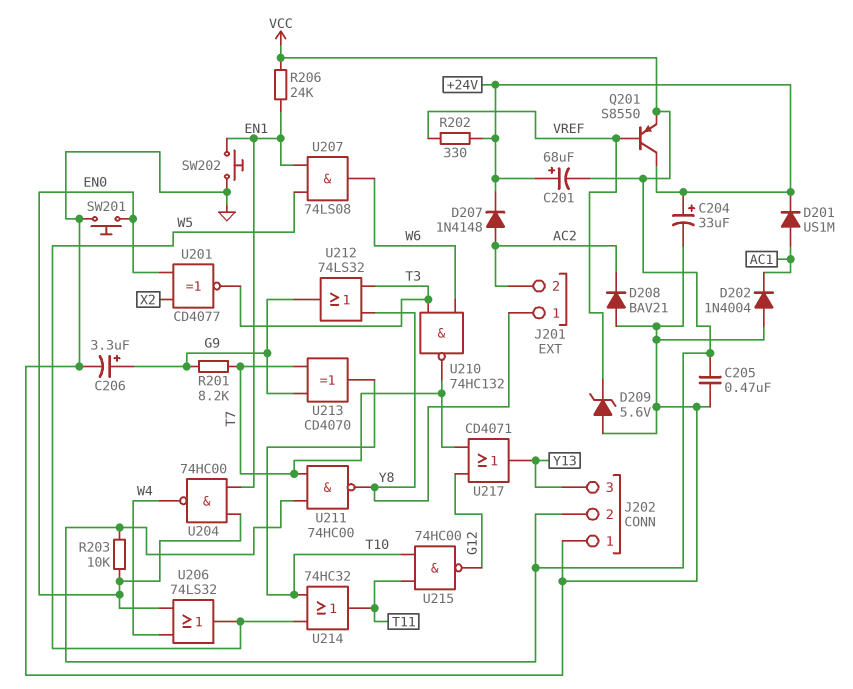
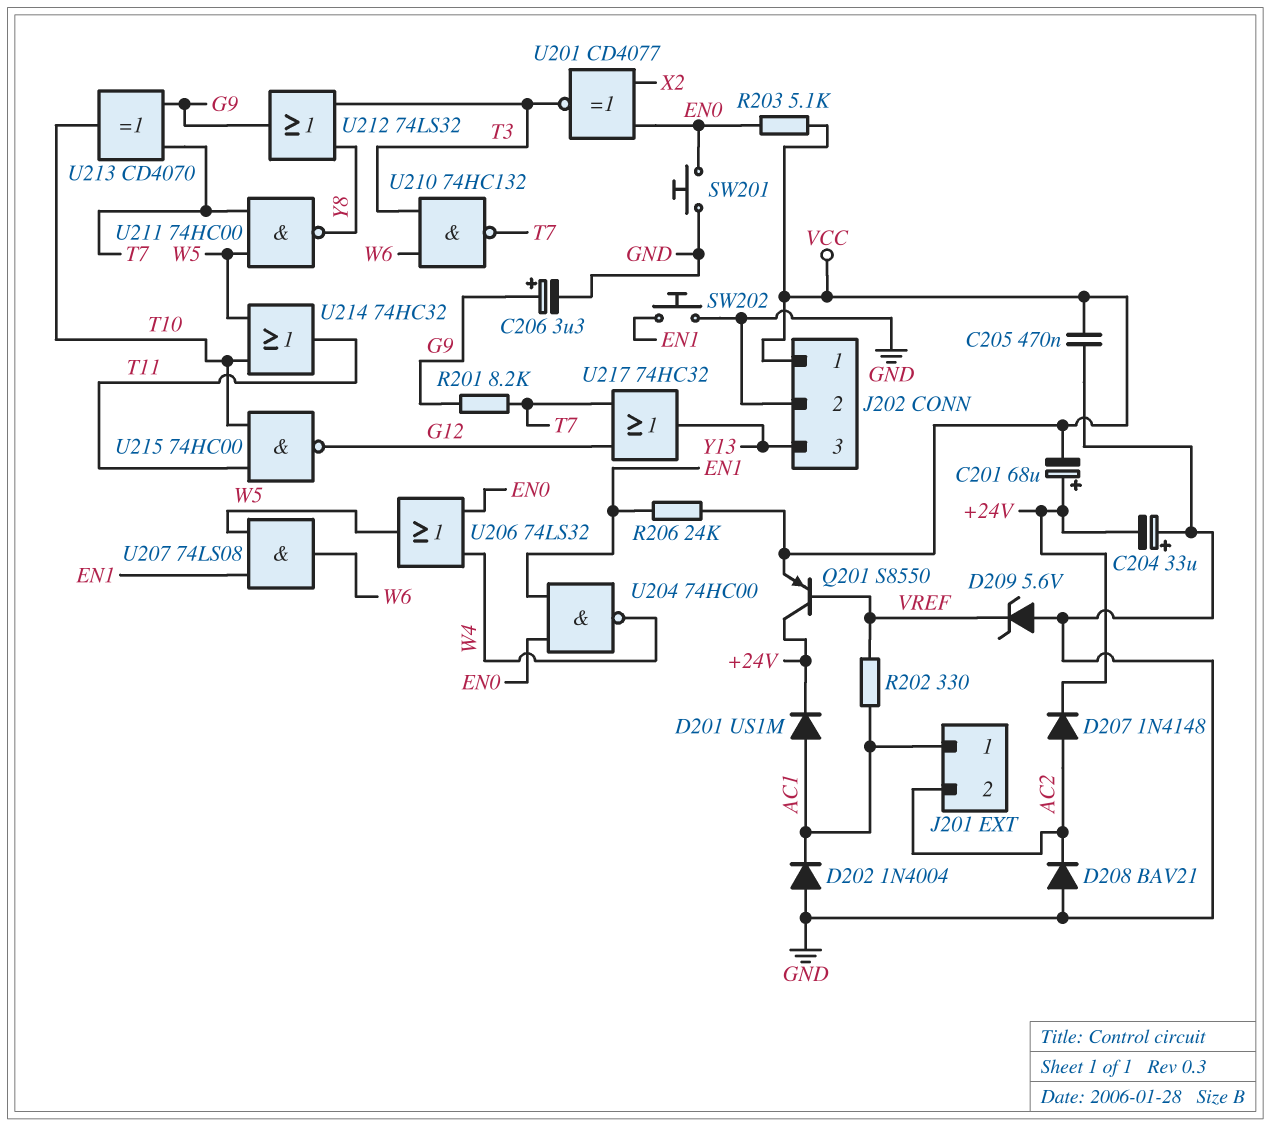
C204: 33uF (plus +24V, minus GND) -> 33uF (plus GND, minus +24V)
J201 pin 1: Y8 -> AC1
J202 pin 1: GND -> VCC
J202 pin 2: VCC -> GND
R202: 330 (+24V, VREF) -> 330 (AC1, VREF)
R203: 10k (EN0, VCC) -> 5.1k (EN0, VCC)
U211: NAND 74HC00 (in T7, in VCC, out Y8) -> NAND 74HC00 (in T7, in W5, out Y8)
U217: OR CD4071 (in G12, in T7, out Y13) -> OR 74HC32 (in G12, in T7, out Y13)

